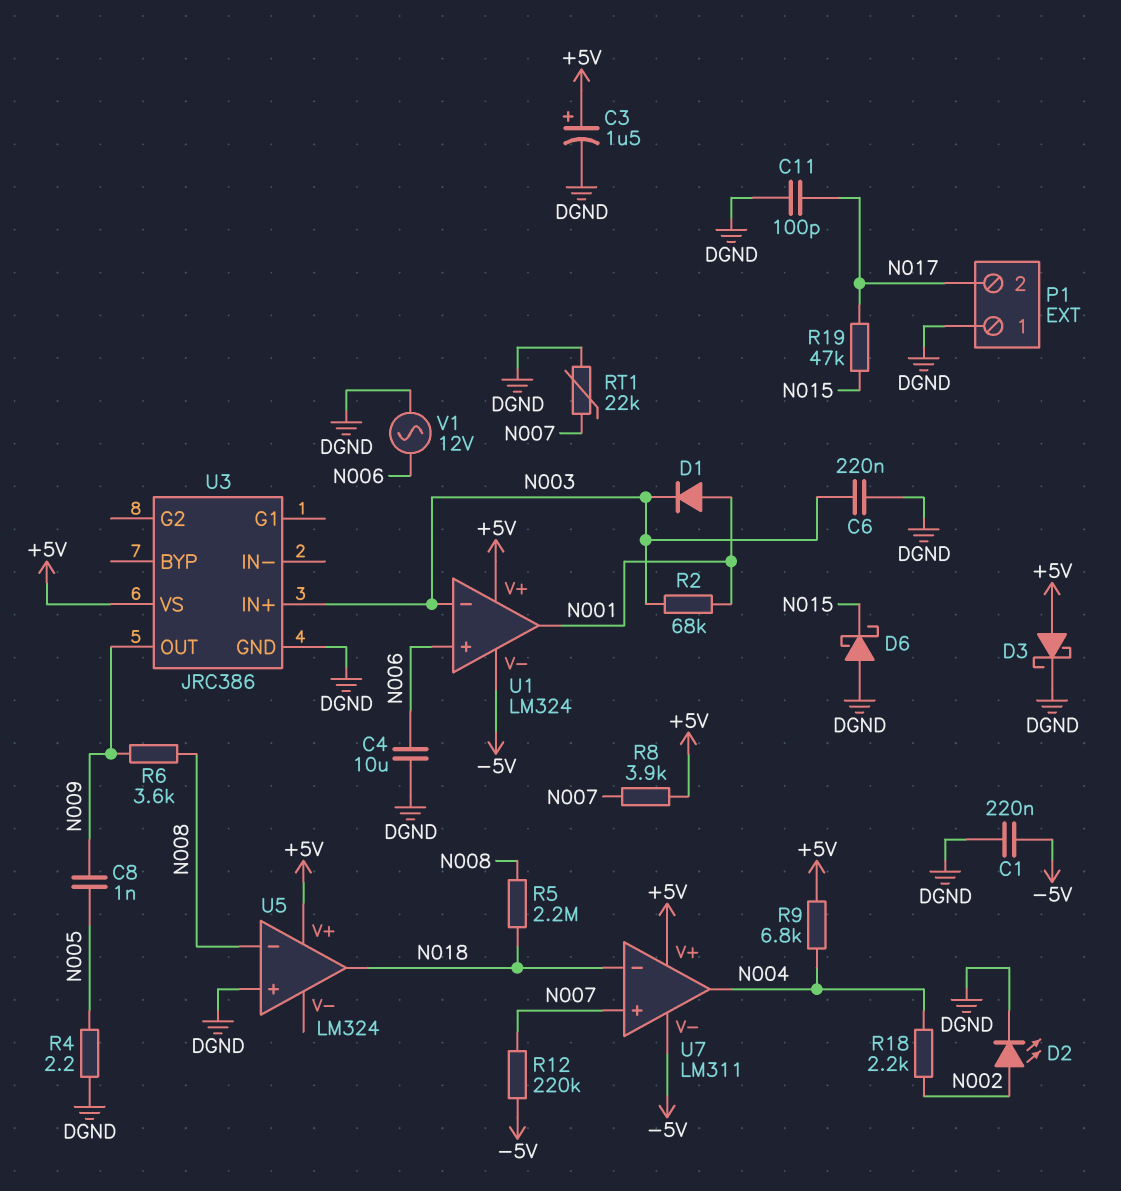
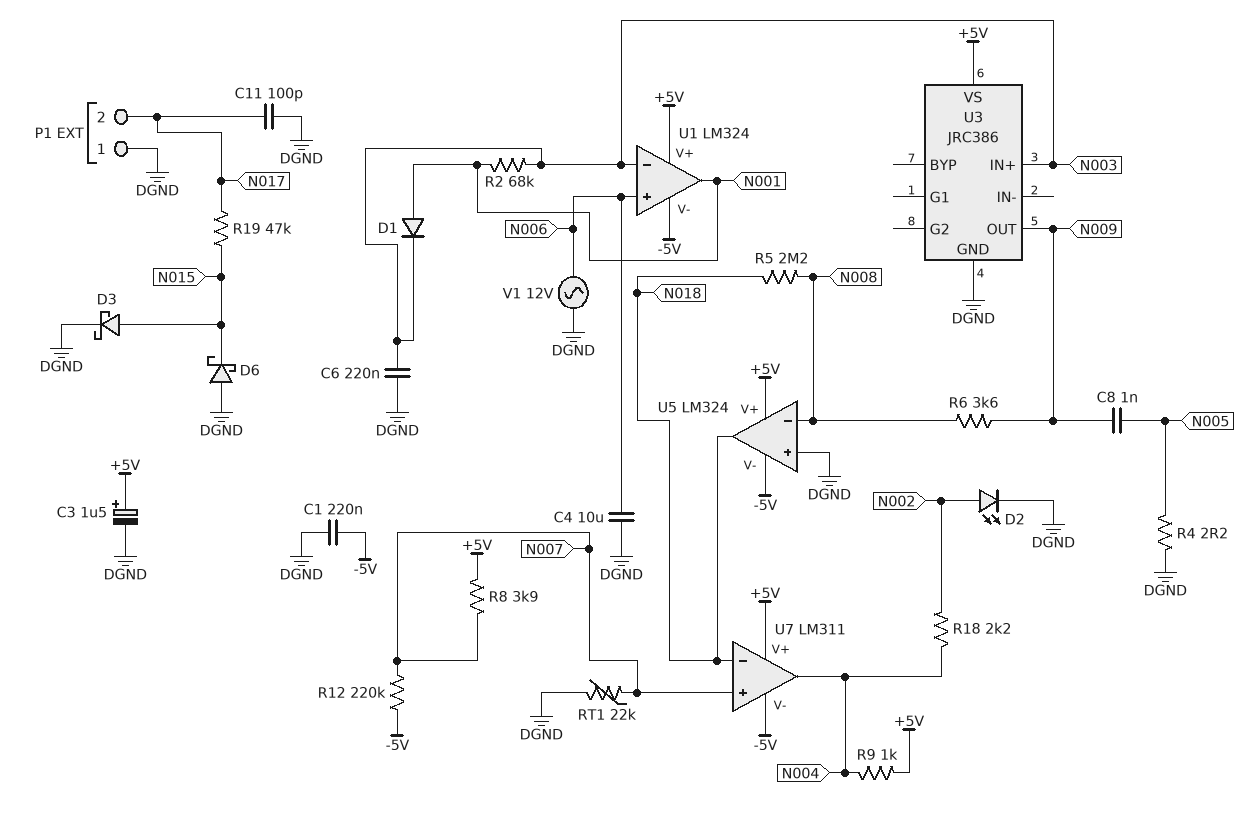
D3: schottky (A +5V, K DGND) -> schottky (A N015, K DGND)
R9: 6.8k (+5V, N004) -> 1k (+5V, N004)
U5 pin V-: none -> -5V

